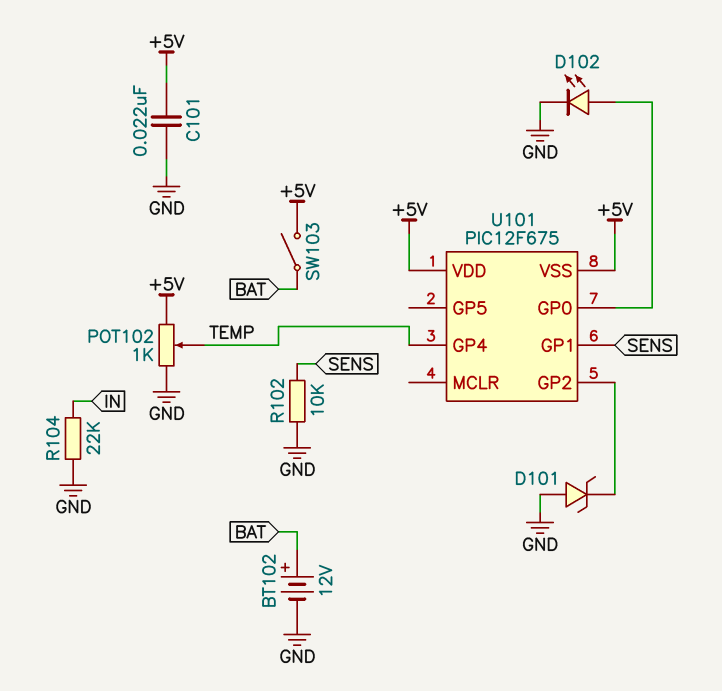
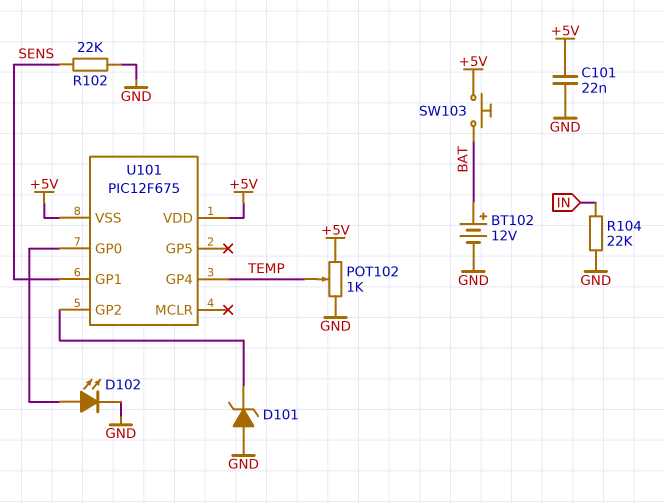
R102: 10k (GND, SENS) -> 22k (GND, SENS)
SW103: switch (+5V, BAT) -> button (+5V, BAT)

